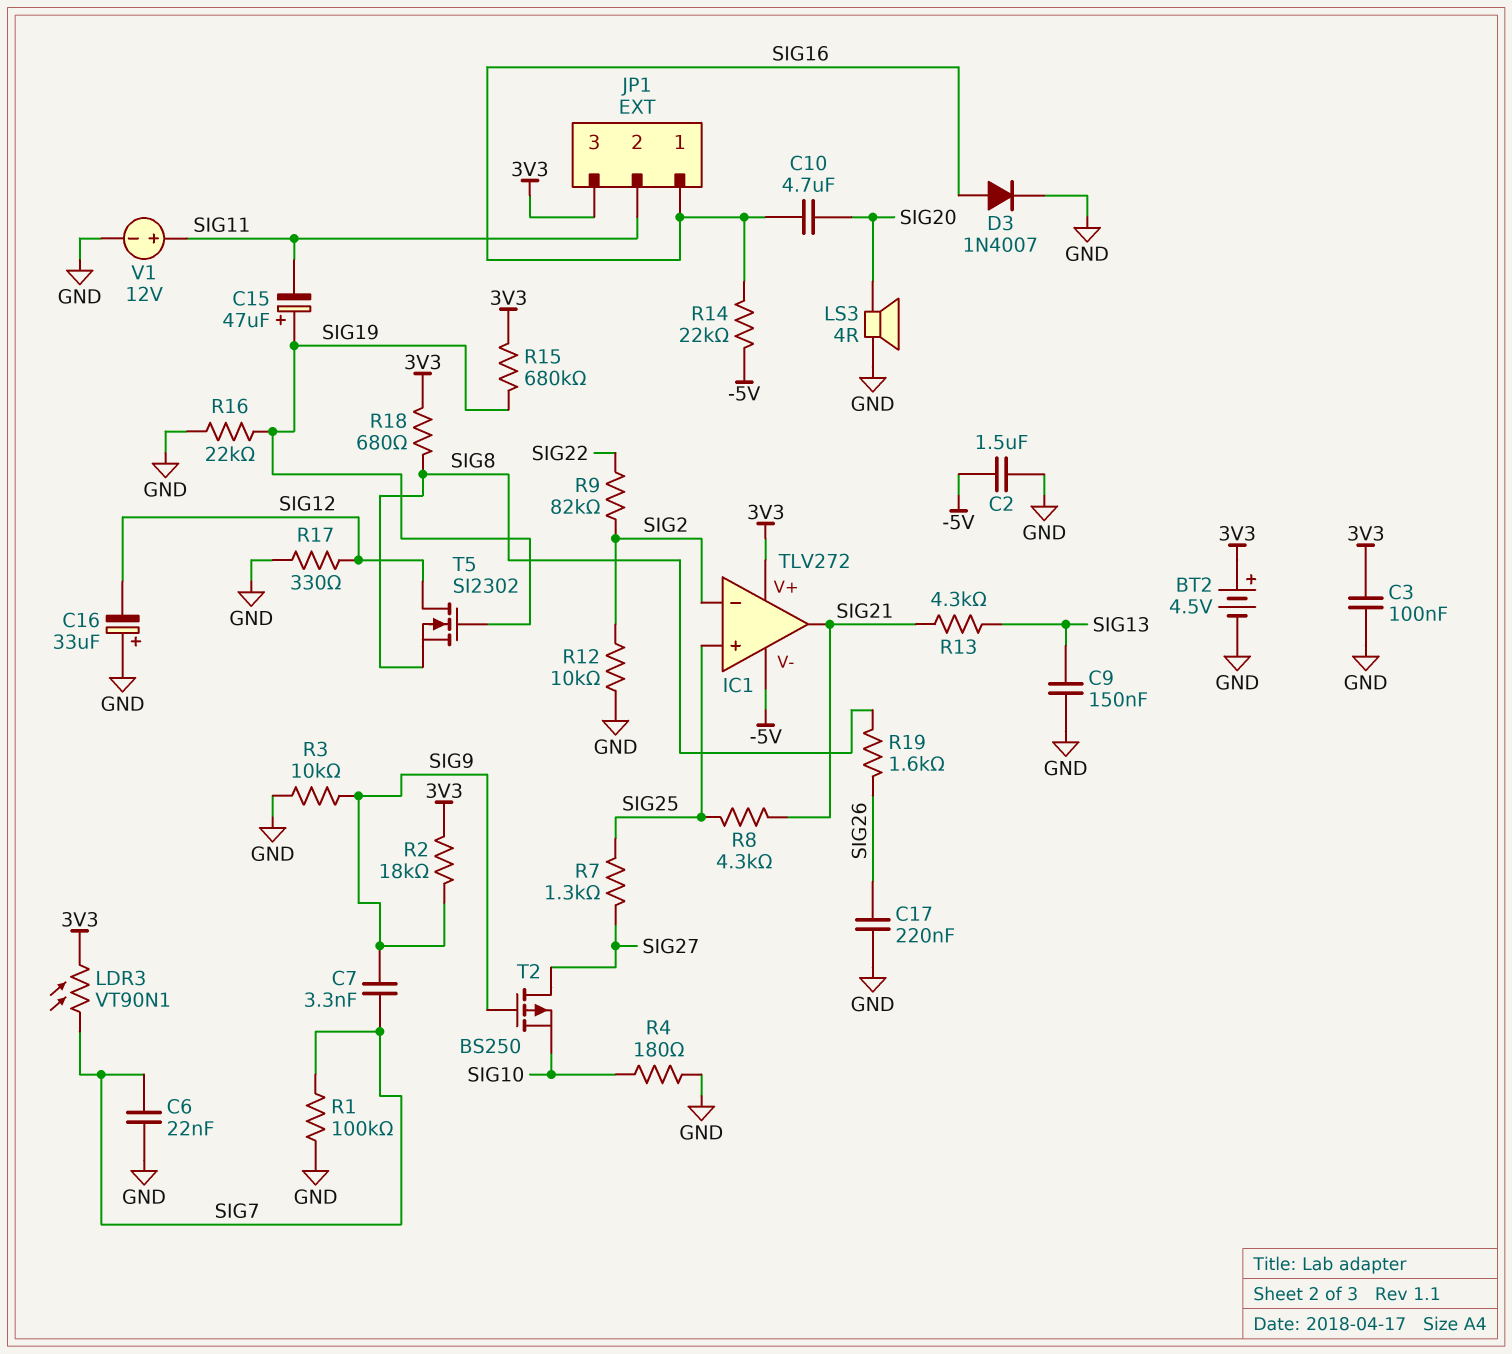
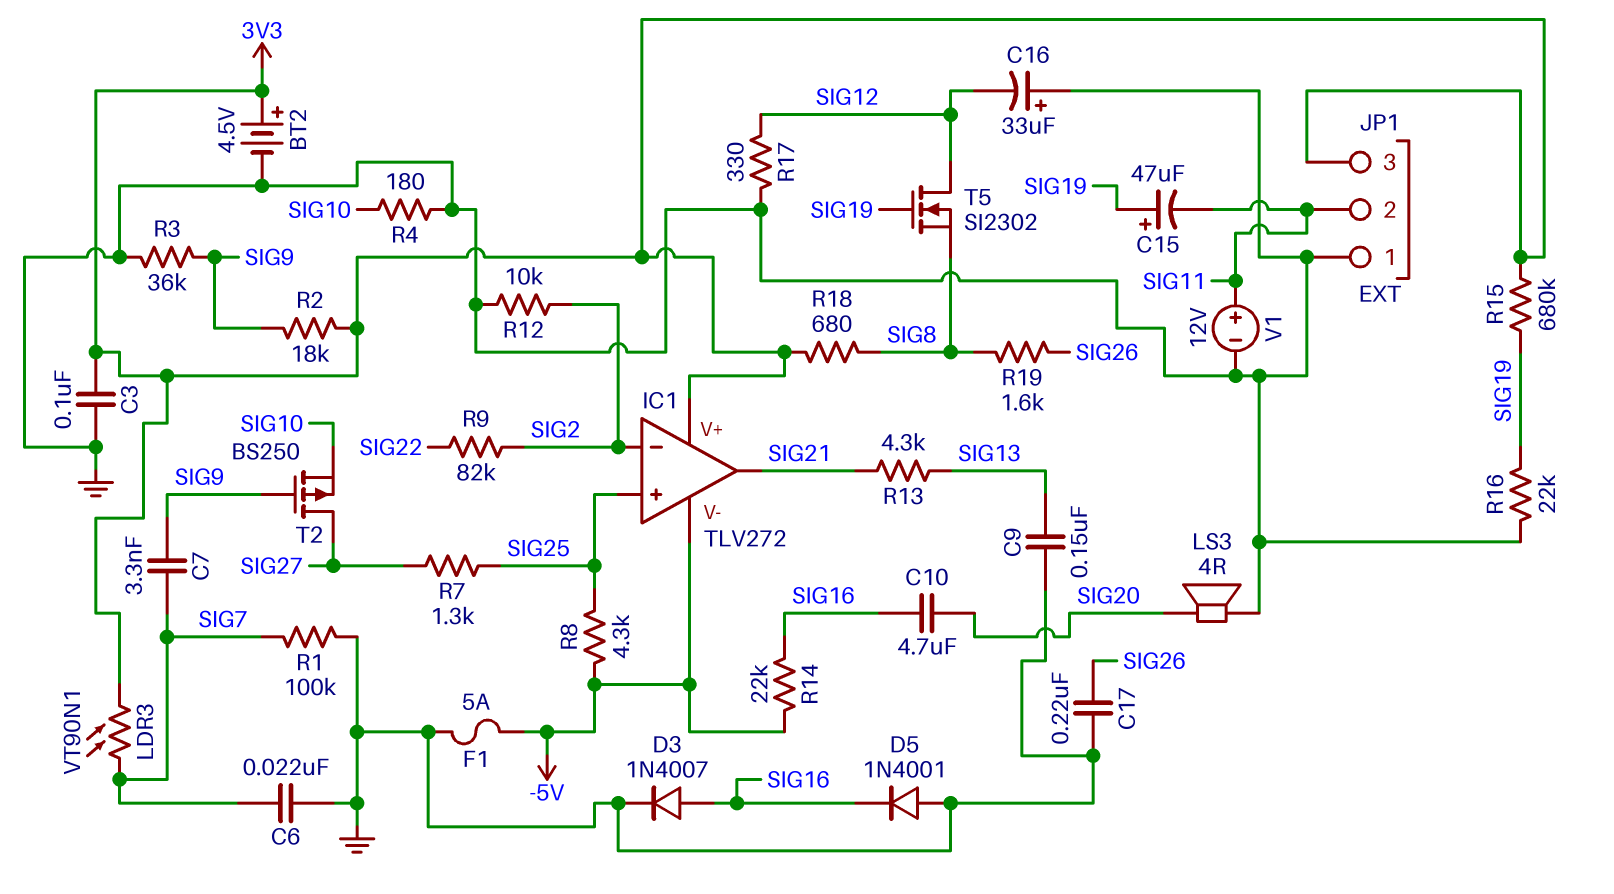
C2: 1.5uF (-5V, GND) -> none
D5: none -> diode 1N4001 (A GND, K SIG16)
F1: none -> 5A (-5V, GND)
JP1 pin 1: SIG16 -> GND
R3: 10k (GND, SIG9) -> 36k (GND, SIG9)
R8: 4.3k (SIG21, SIG25) -> 4.3k (-5V, SIG25)

